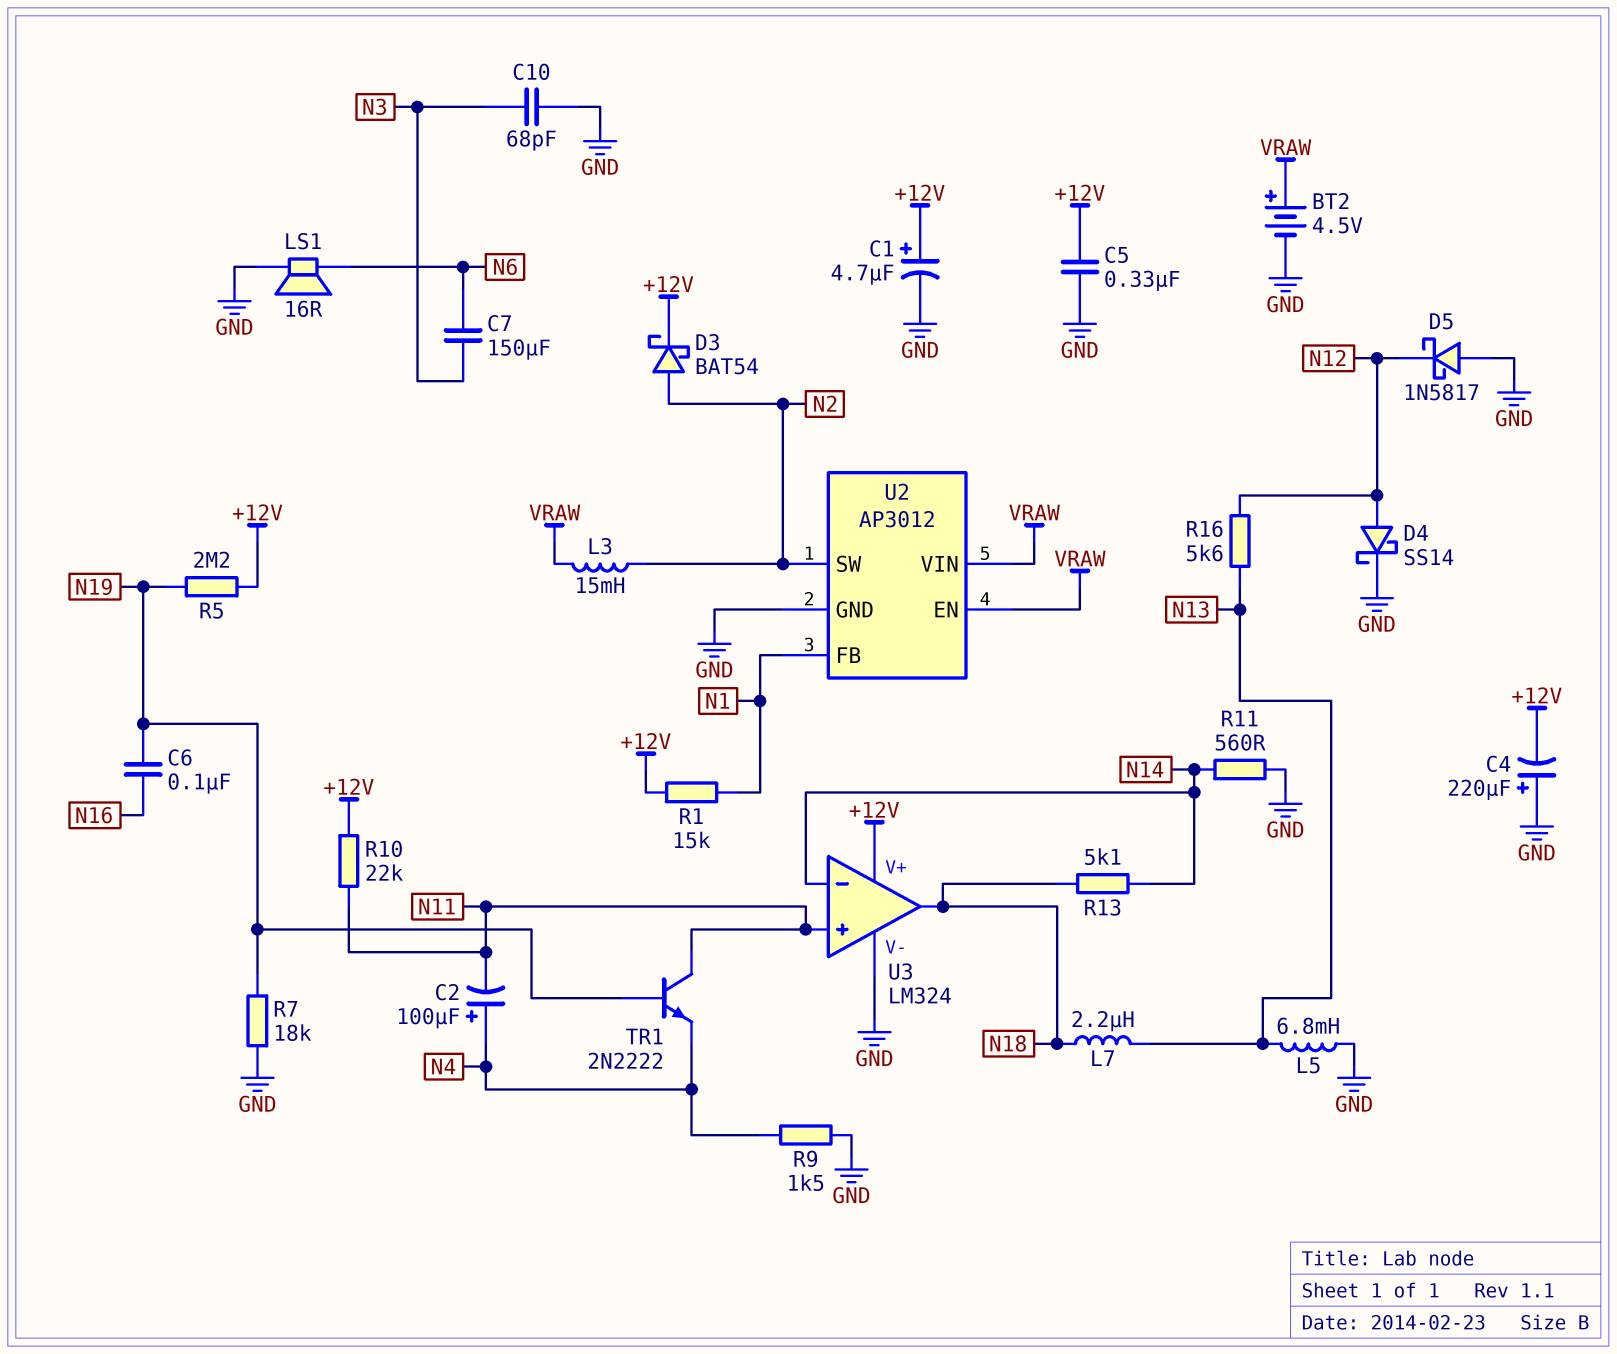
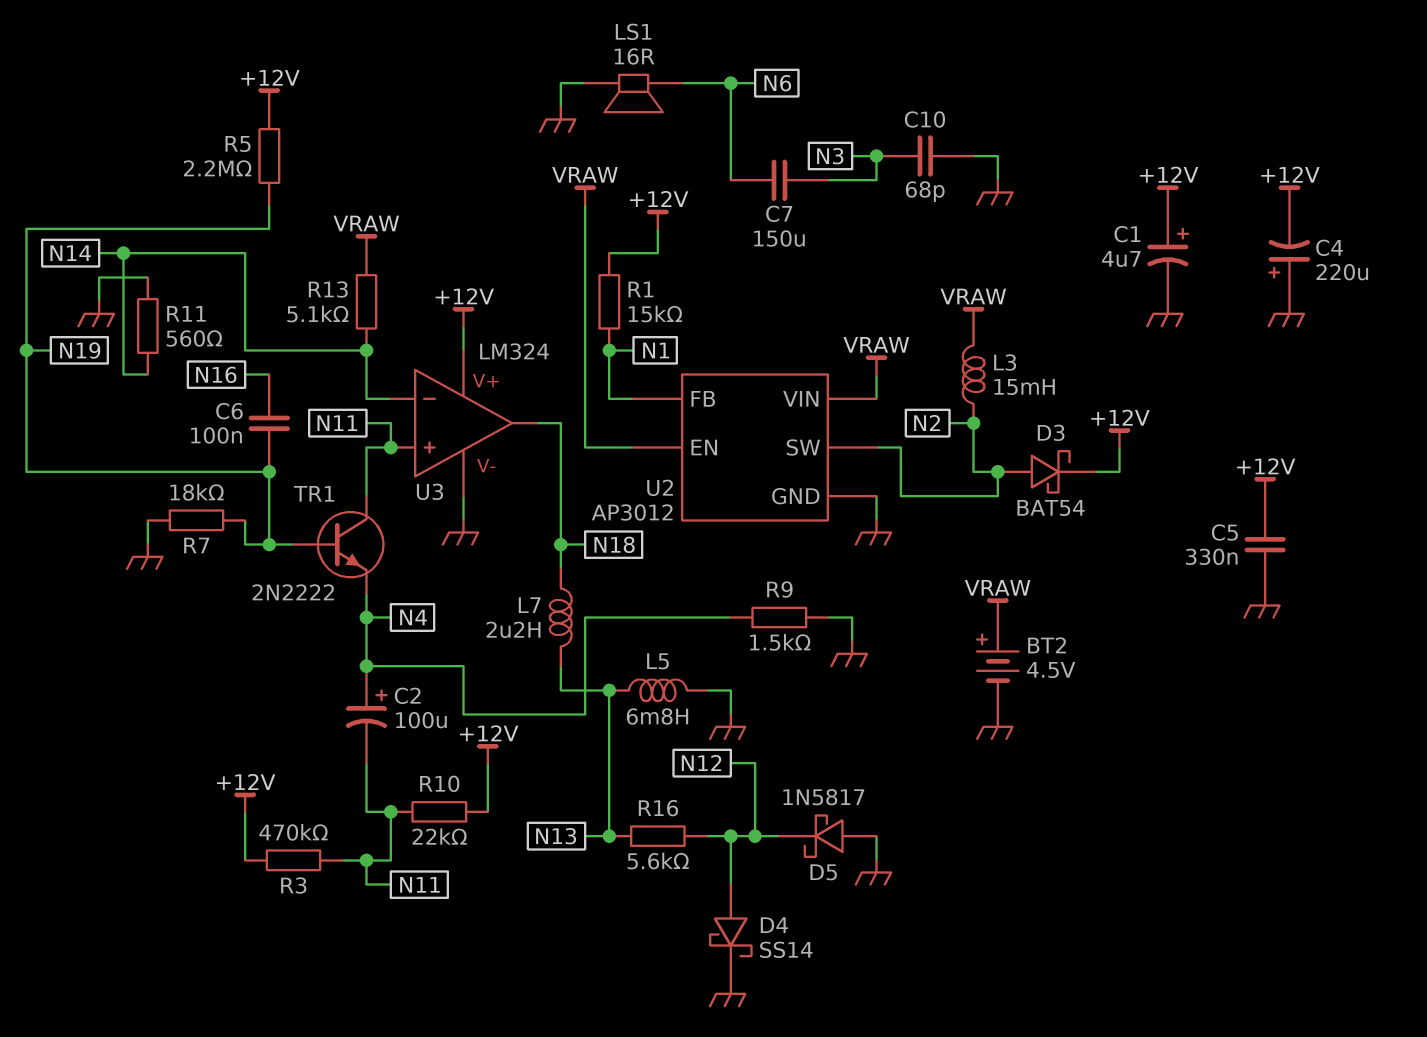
R3: none -> 470k (+12V, N11)
R13: 5.1k (N14, N18) -> 5.1k (N14, VRAW)

